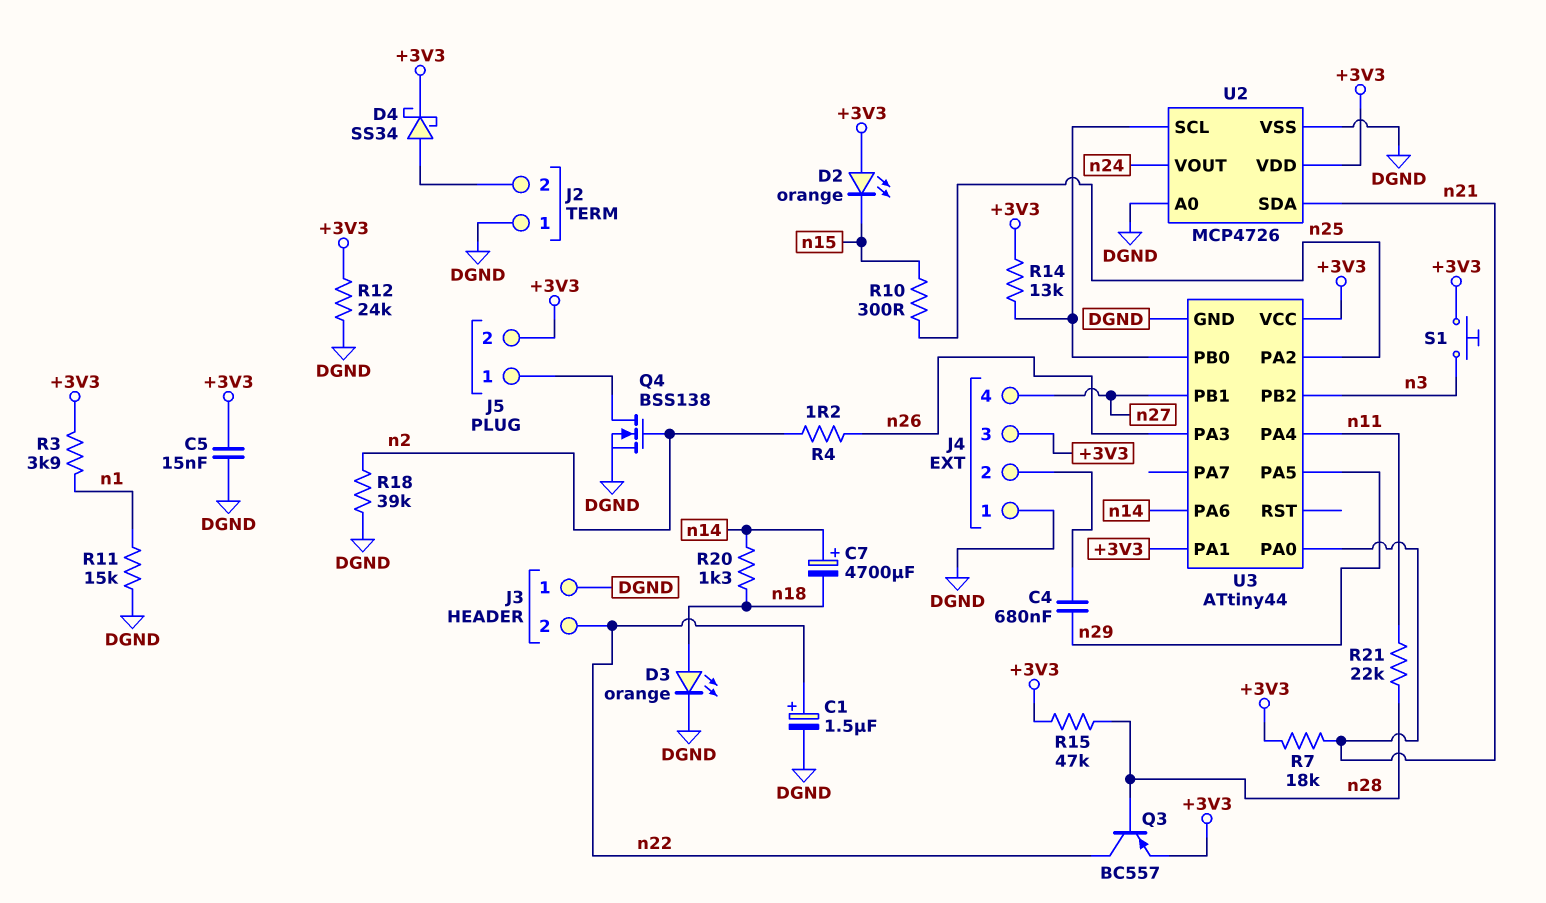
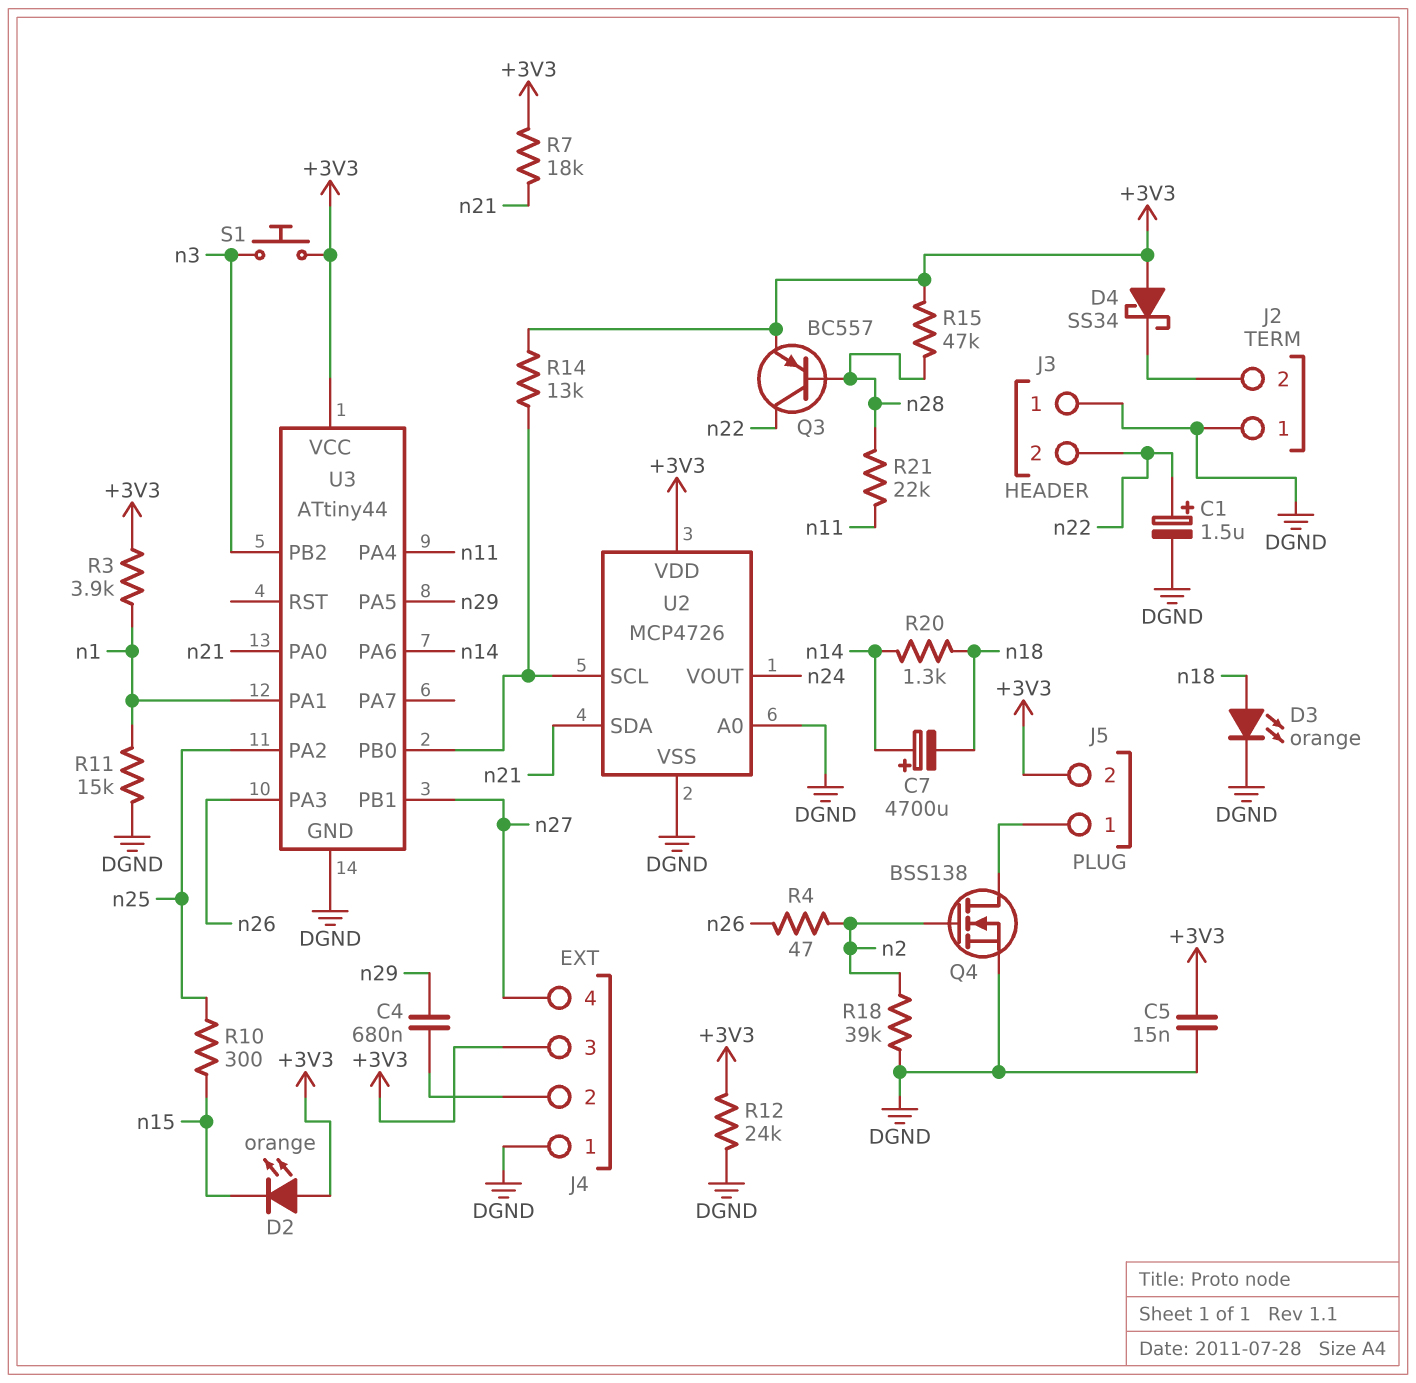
D4: schottky SS34 (A J2/2, K +3V3) -> schottky SS34 (A +3V3, K J2/2)
R4: 1.2 (n2, n26) -> 47 (n2, n26)
U3 pin PA1: +3V3 -> n1

